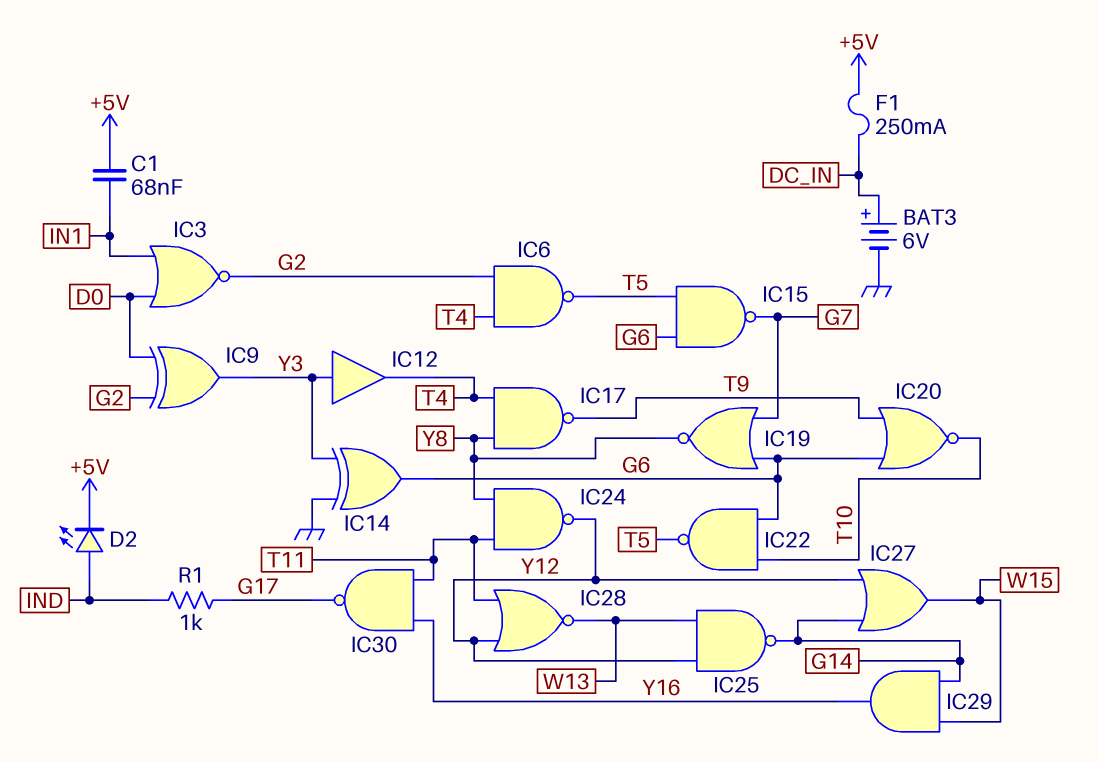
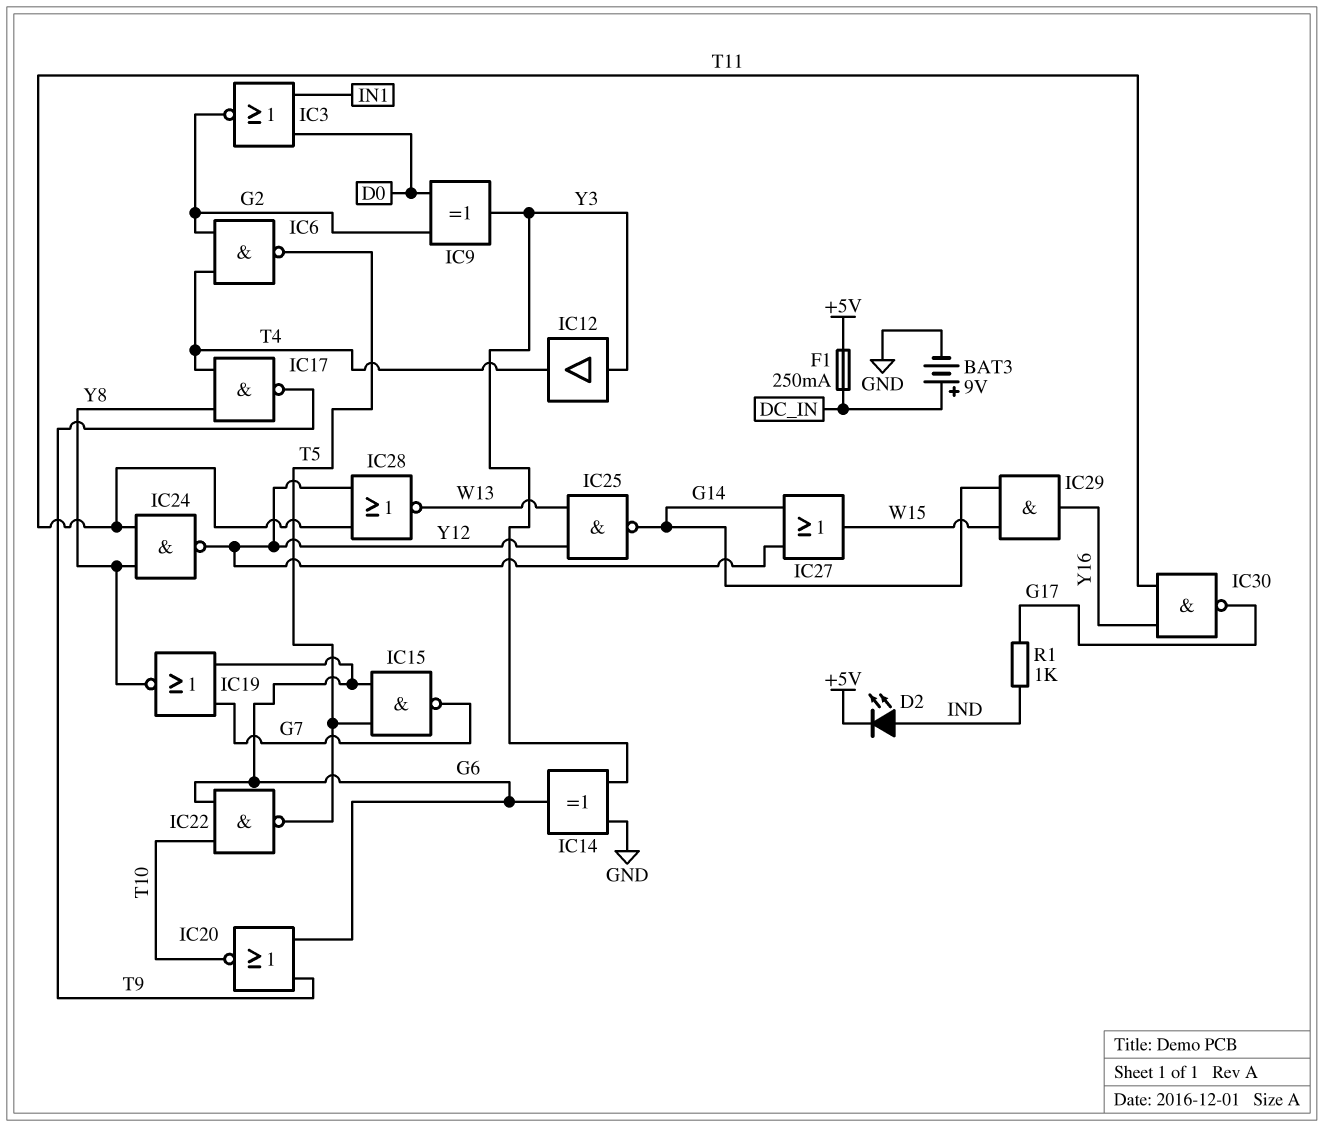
BAT3: 6V (plus DC_IN, minus GND) -> 9V (plus DC_IN, minus GND)
C1: 68nF (+5V, IN1) -> none

